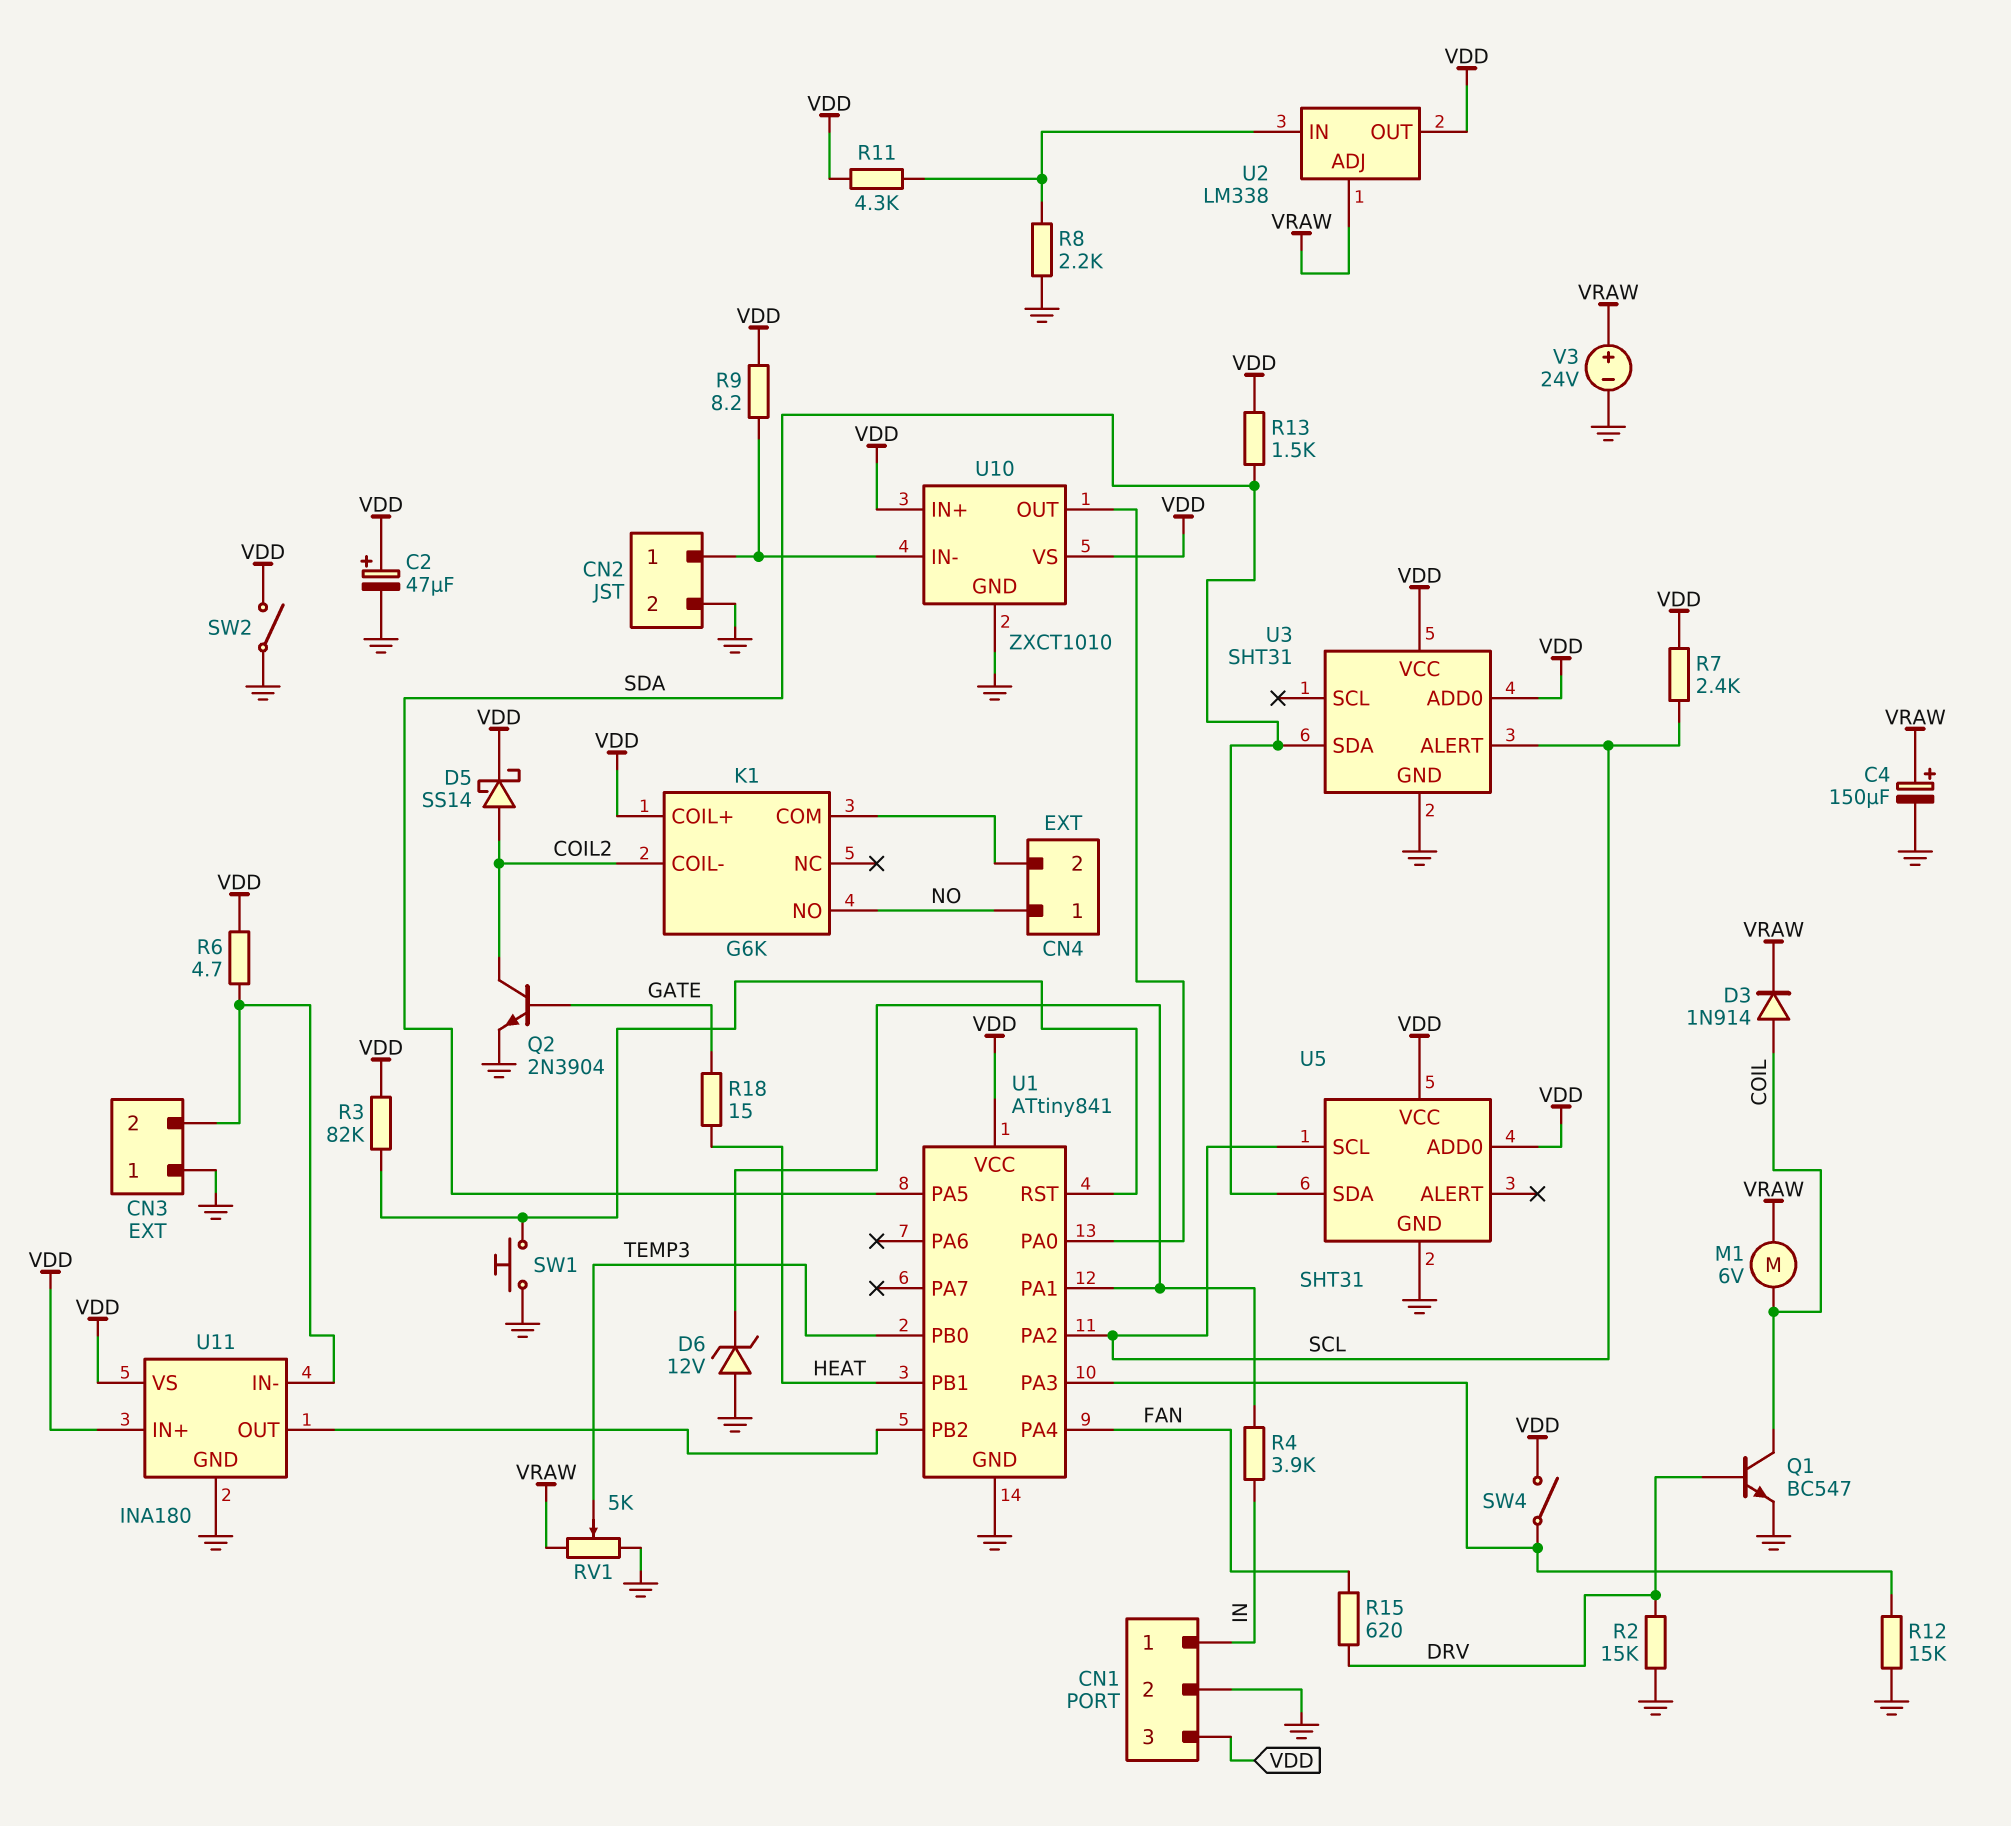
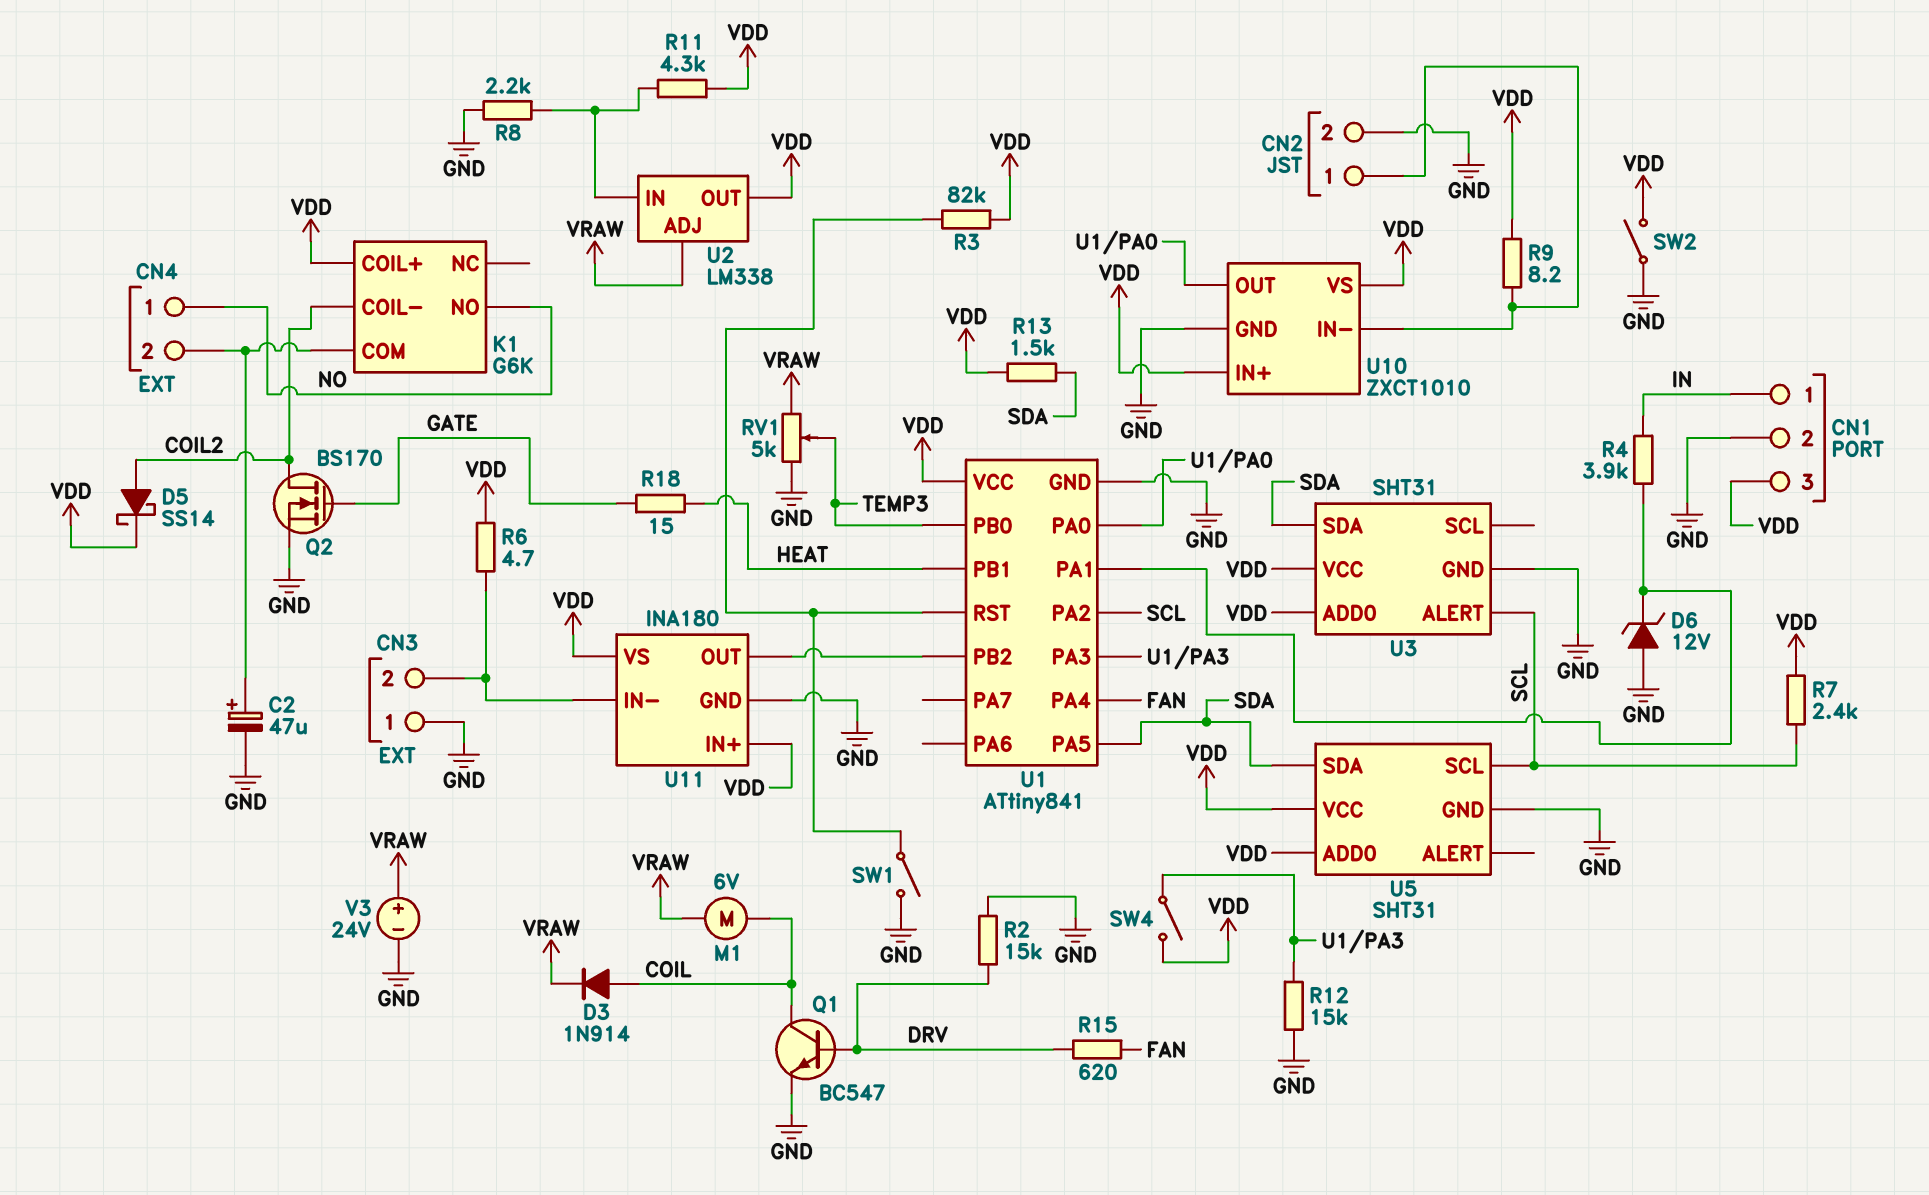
C2: 47uF (plus VDD, minus GND) -> 47uF (plus CN4/2, minus GND)
C4: 150uF (plus VRAW, minus GND) -> none
Q2: NPN 2N3904 (B GATE, C COIL2, E GND) -> NMOS BS170 (G GATE, D COIL2, S GND)
SW1: button (GND, U1/RST) -> switch (GND, U1/RST)

